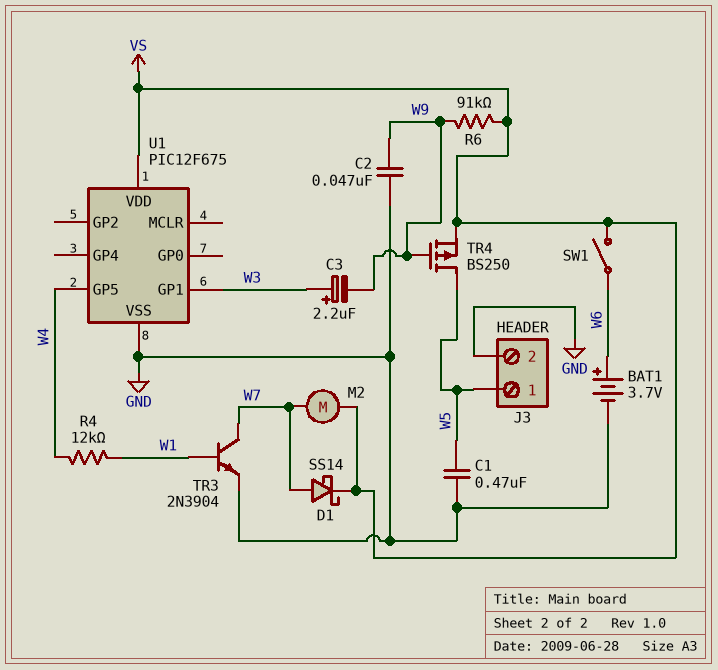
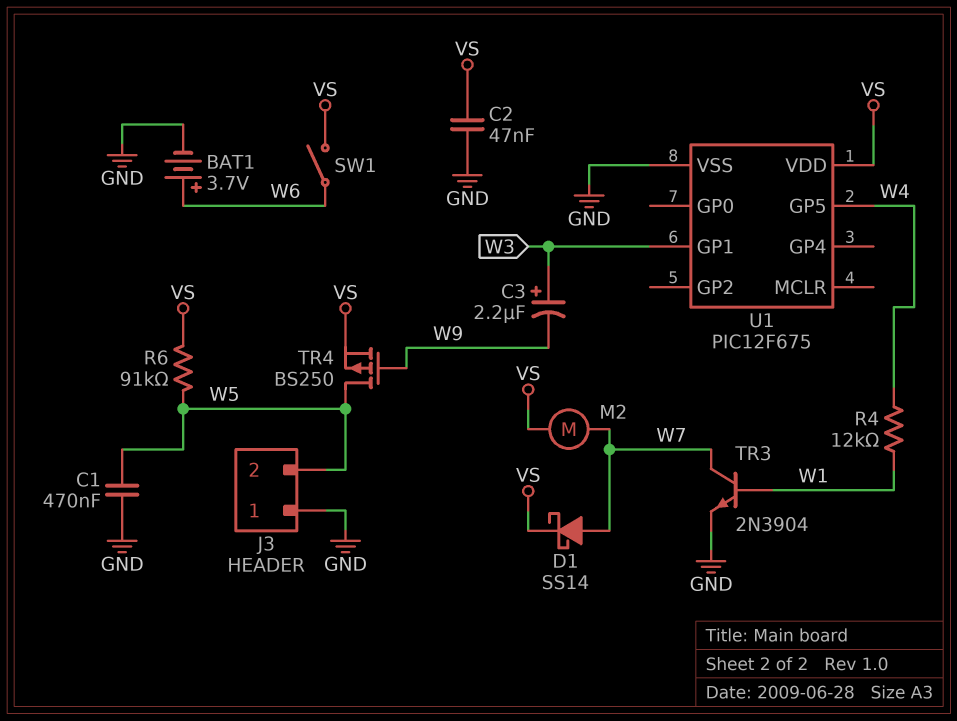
C2: 47nF (GND, W9) -> 47nF (GND, VS)
J3 pin 1: W5 -> GND
J3 pin 2: GND -> W5
R6: 91k (VS, W9) -> 91k (VS, W5)

